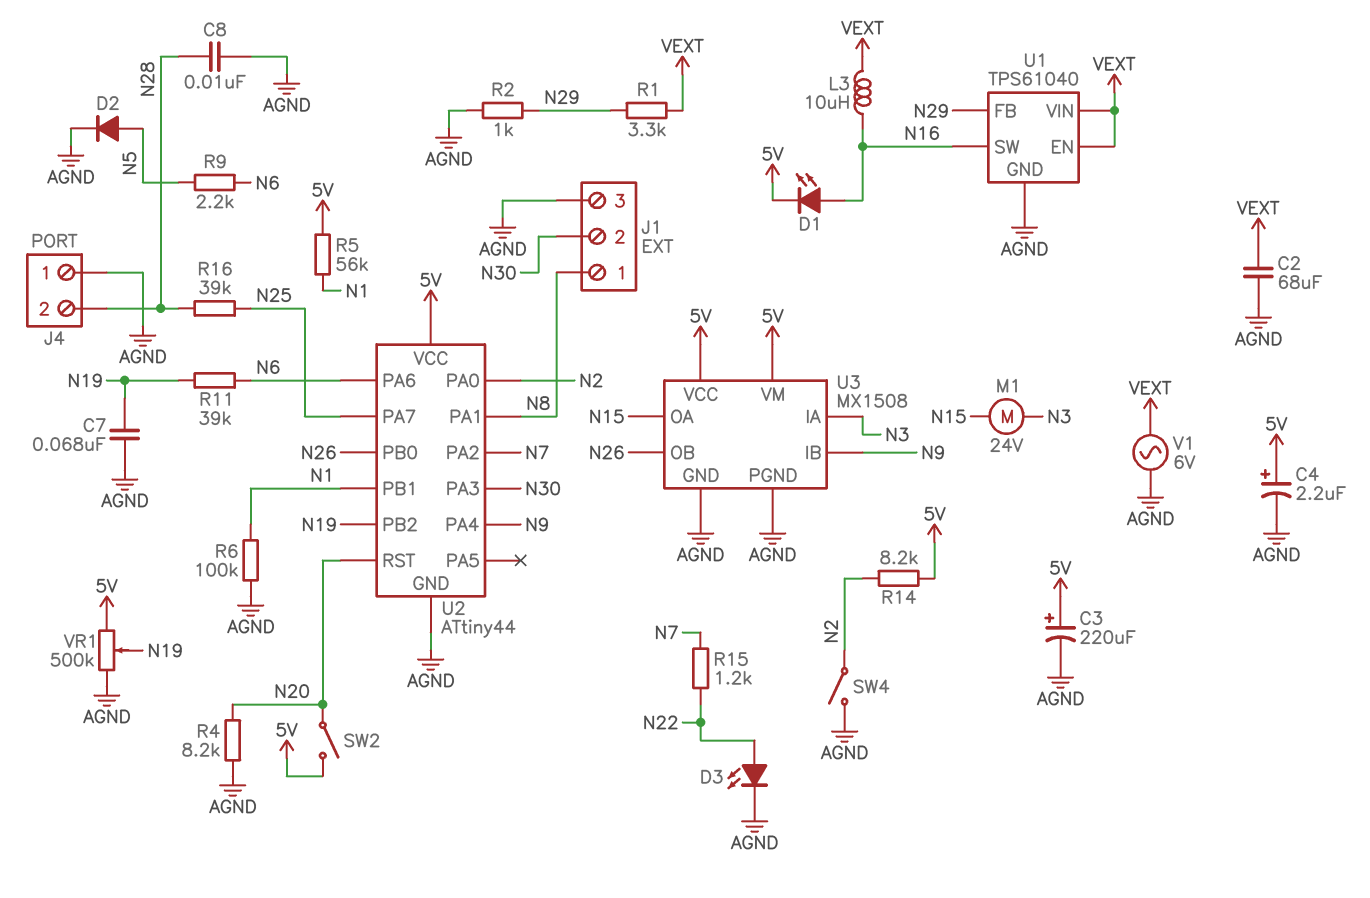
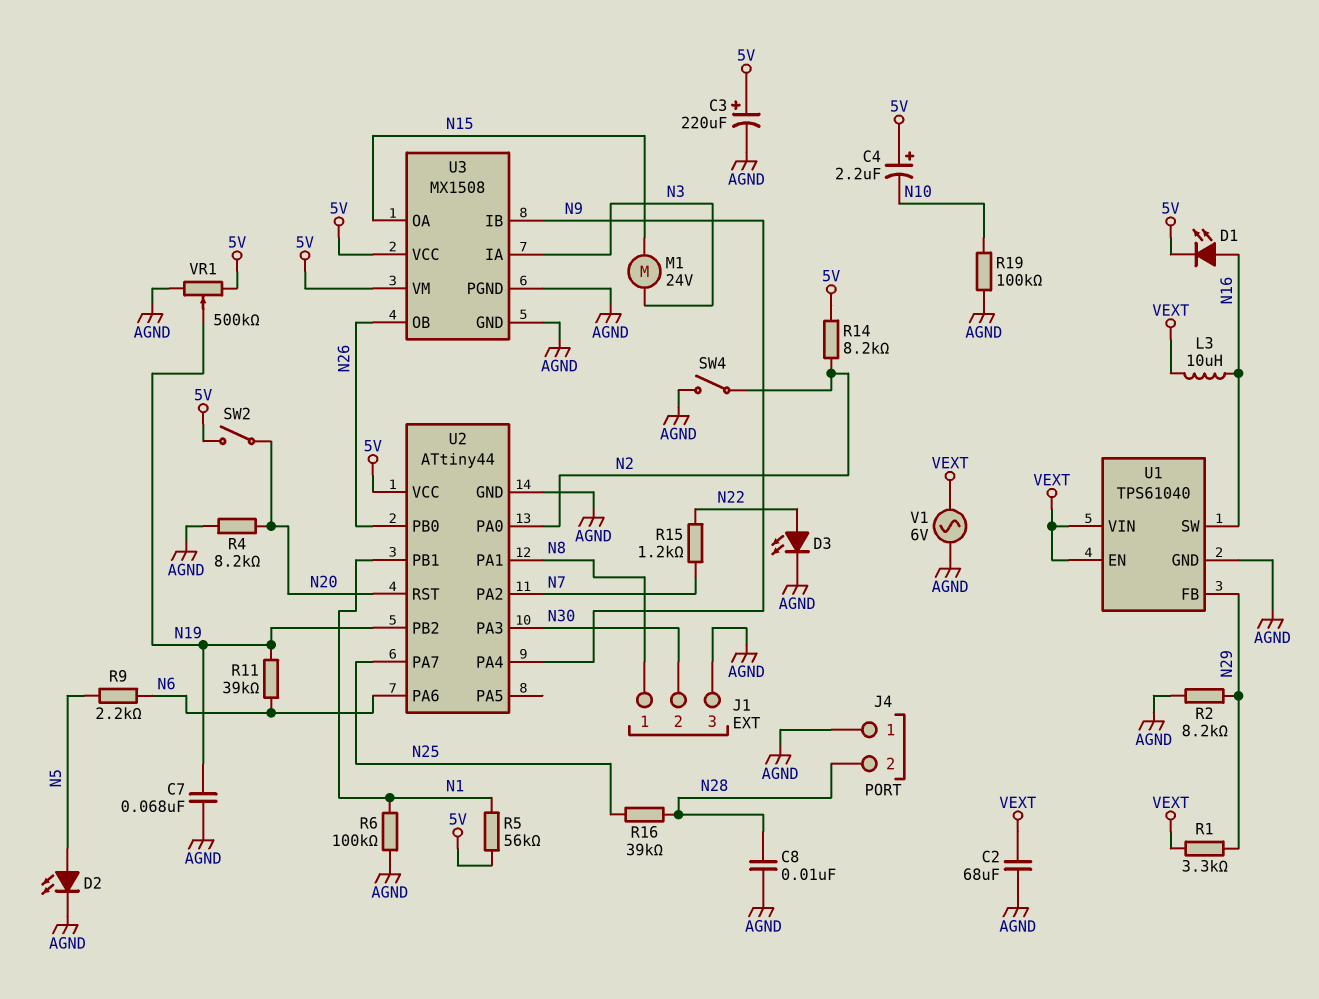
C4: 2.2uF (plus 5V, minus AGND) -> 2.2uF (plus 5V, minus N10)
D2: diode (A N5, K AGND) -> LED (A N5, K AGND)
R2: 1k (AGND, N29) -> 8.2k (AGND, N29)
R19: none -> 100k (AGND, N10)

